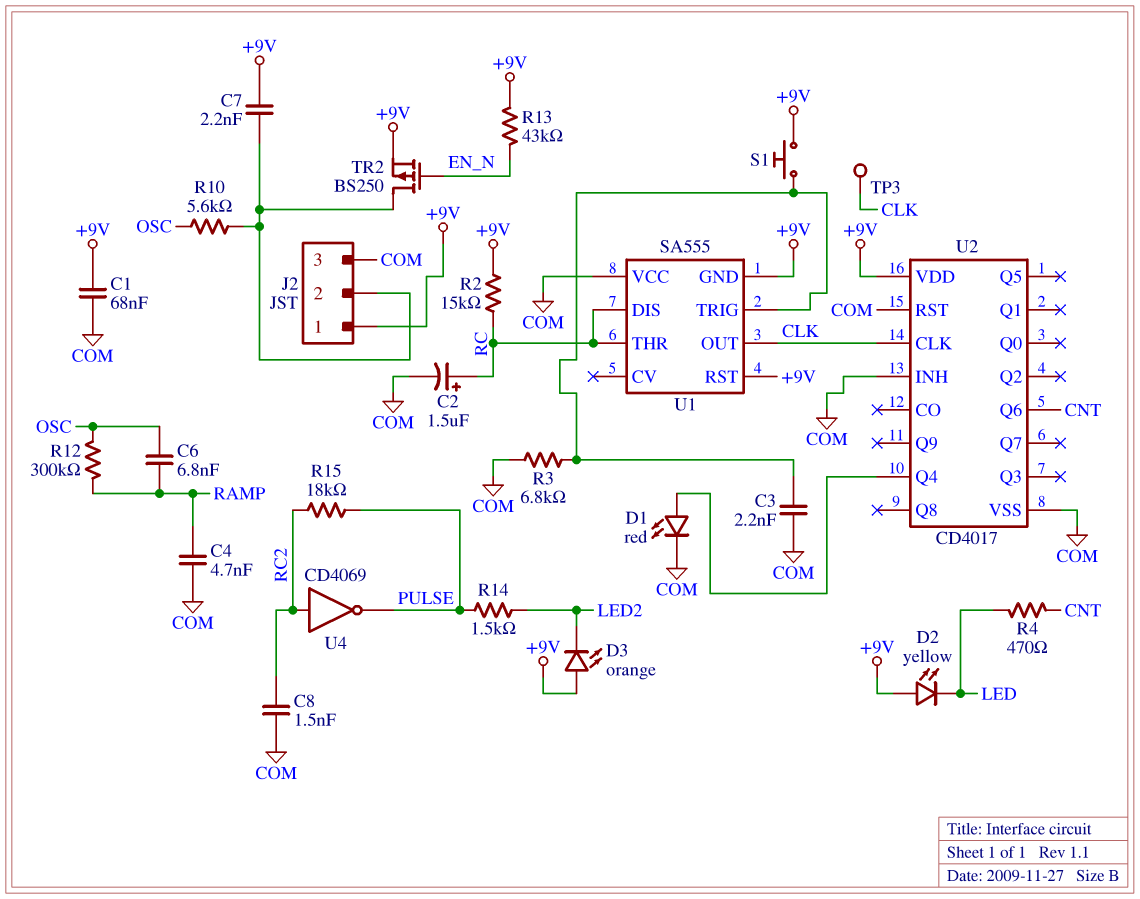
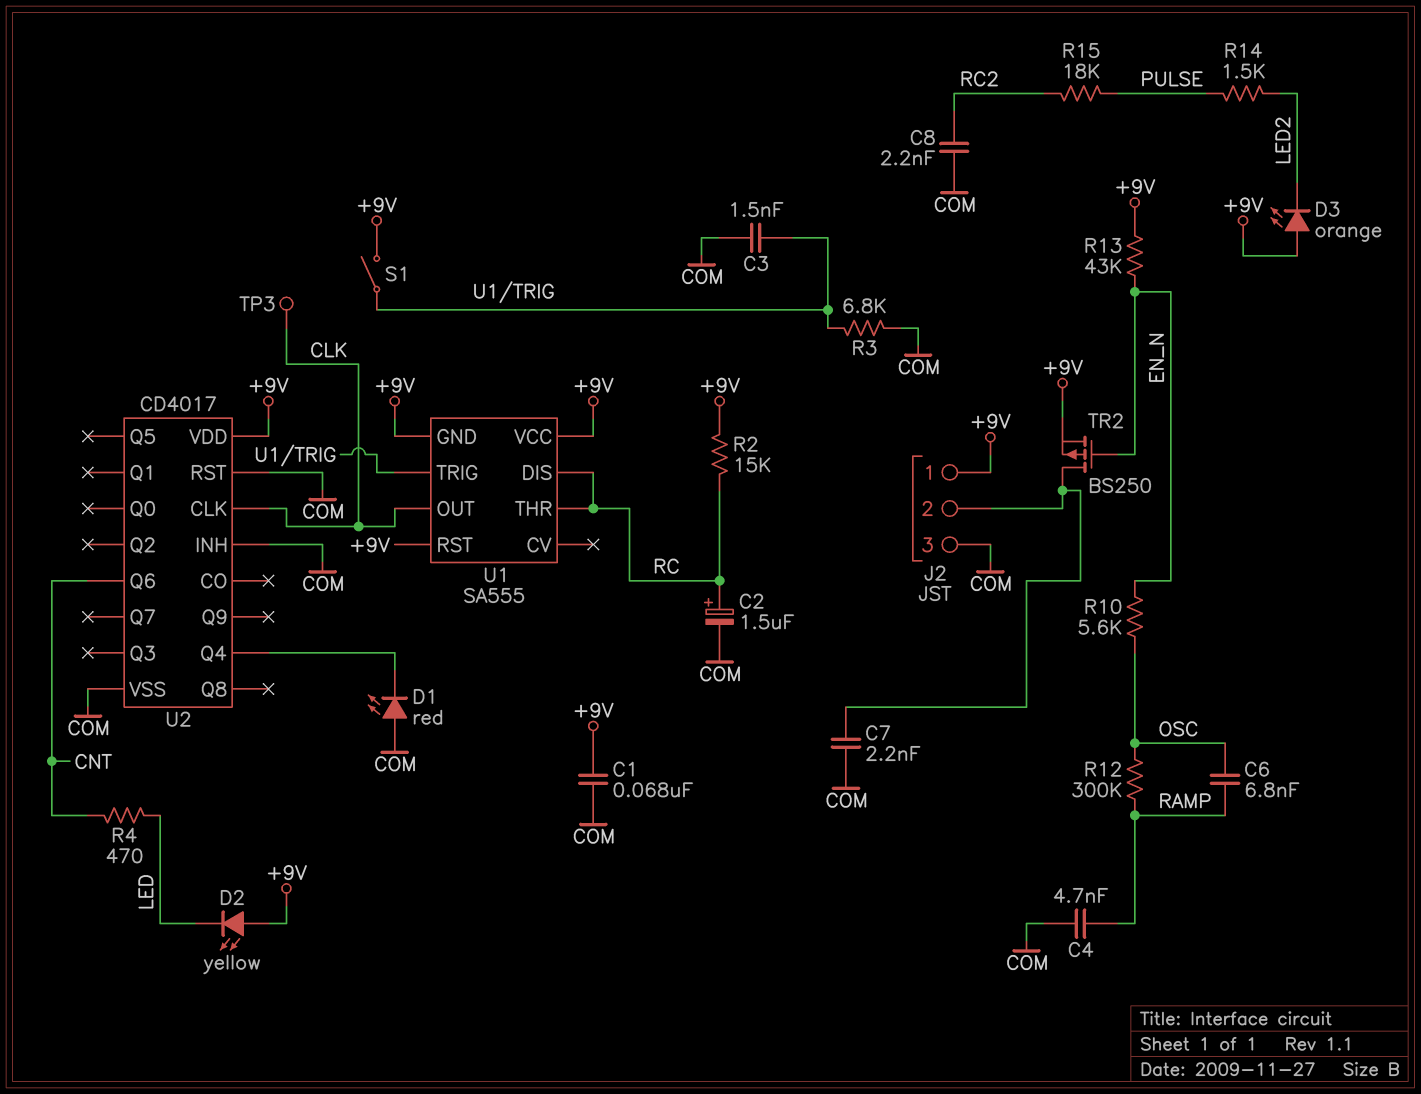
C3: 2.2nF (COM, U1/TRIG) -> 1.5nF (COM, U1/TRIG)
C7: 2.2nF (+9V, J2/2) -> 2.2nF (COM, J2/2)
C8: 1.5nF (COM, RC2) -> 2.2nF (COM, RC2)
D1: LED red (A U2/Q4, K COM) -> LED red (A COM, K U2/Q4)
R10: 5.6k (J2/2, OSC) -> 5.6k (EN_N, OSC)
S1: button (+9V, U1/TRIG) -> switch (+9V, U1/TRIG)
U1 pin VCC: COM -> +9V
U4: NOT CD4069 (in RC2, out PULSE) -> none

